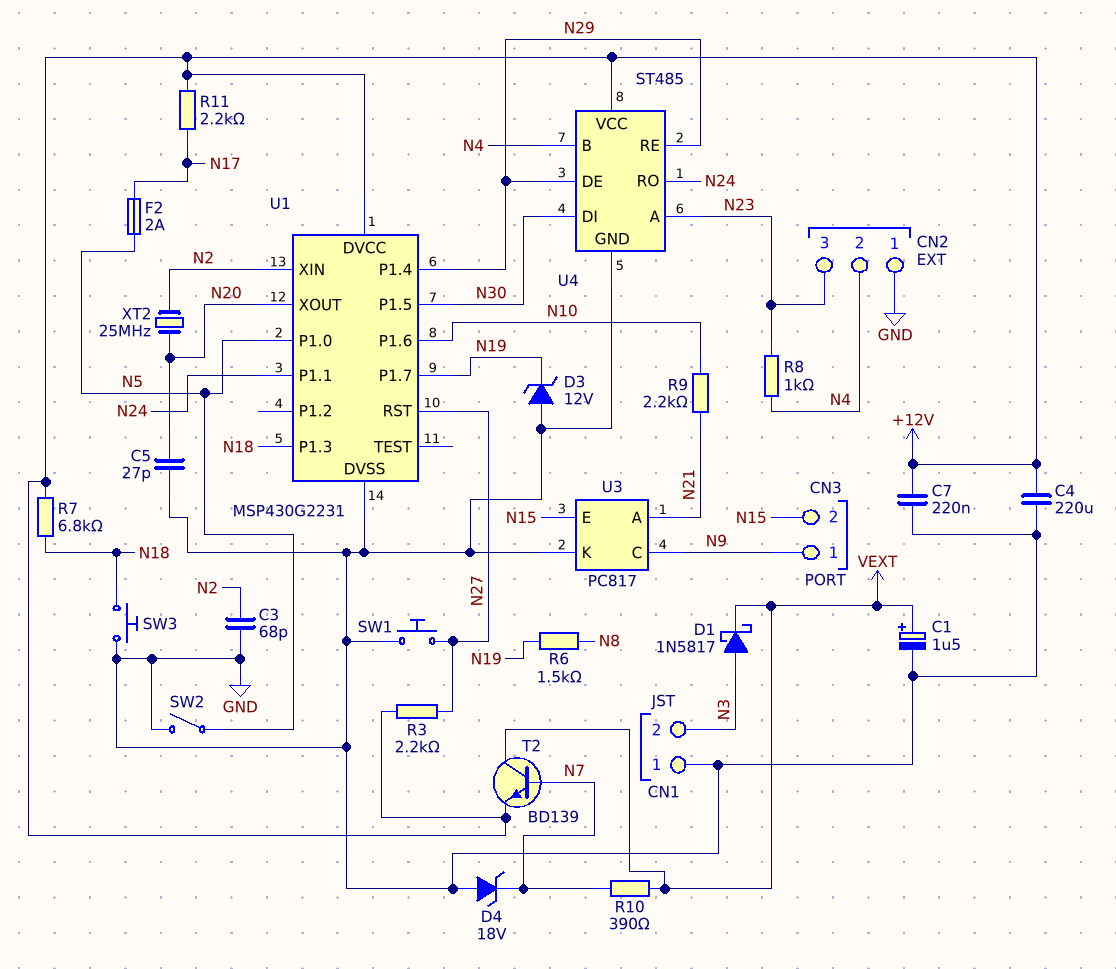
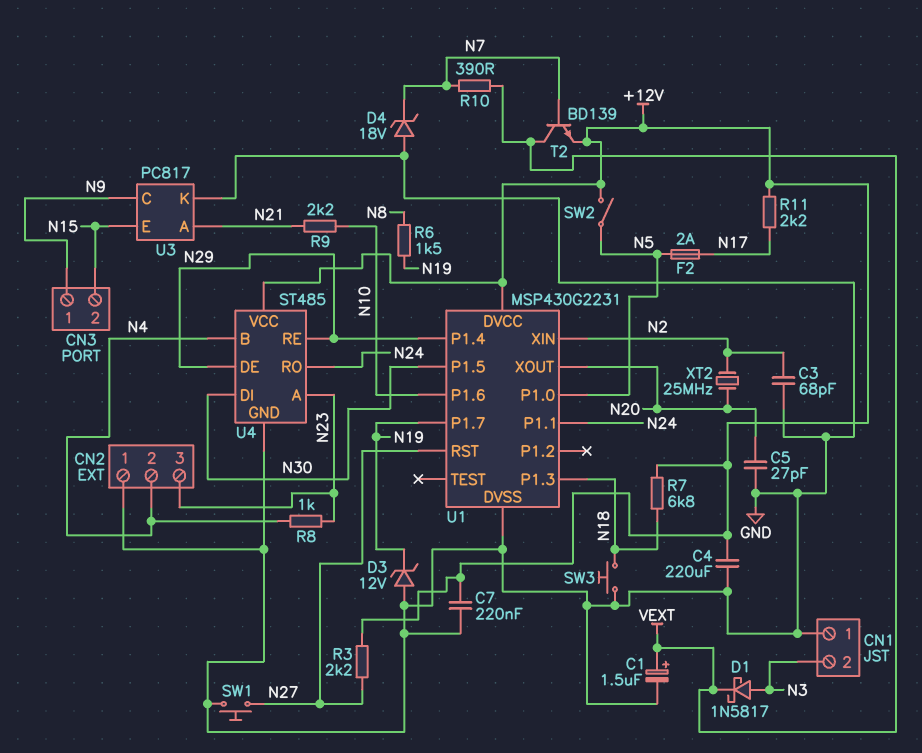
SW2: switch (GND, N5) -> switch (+12V, N5)

